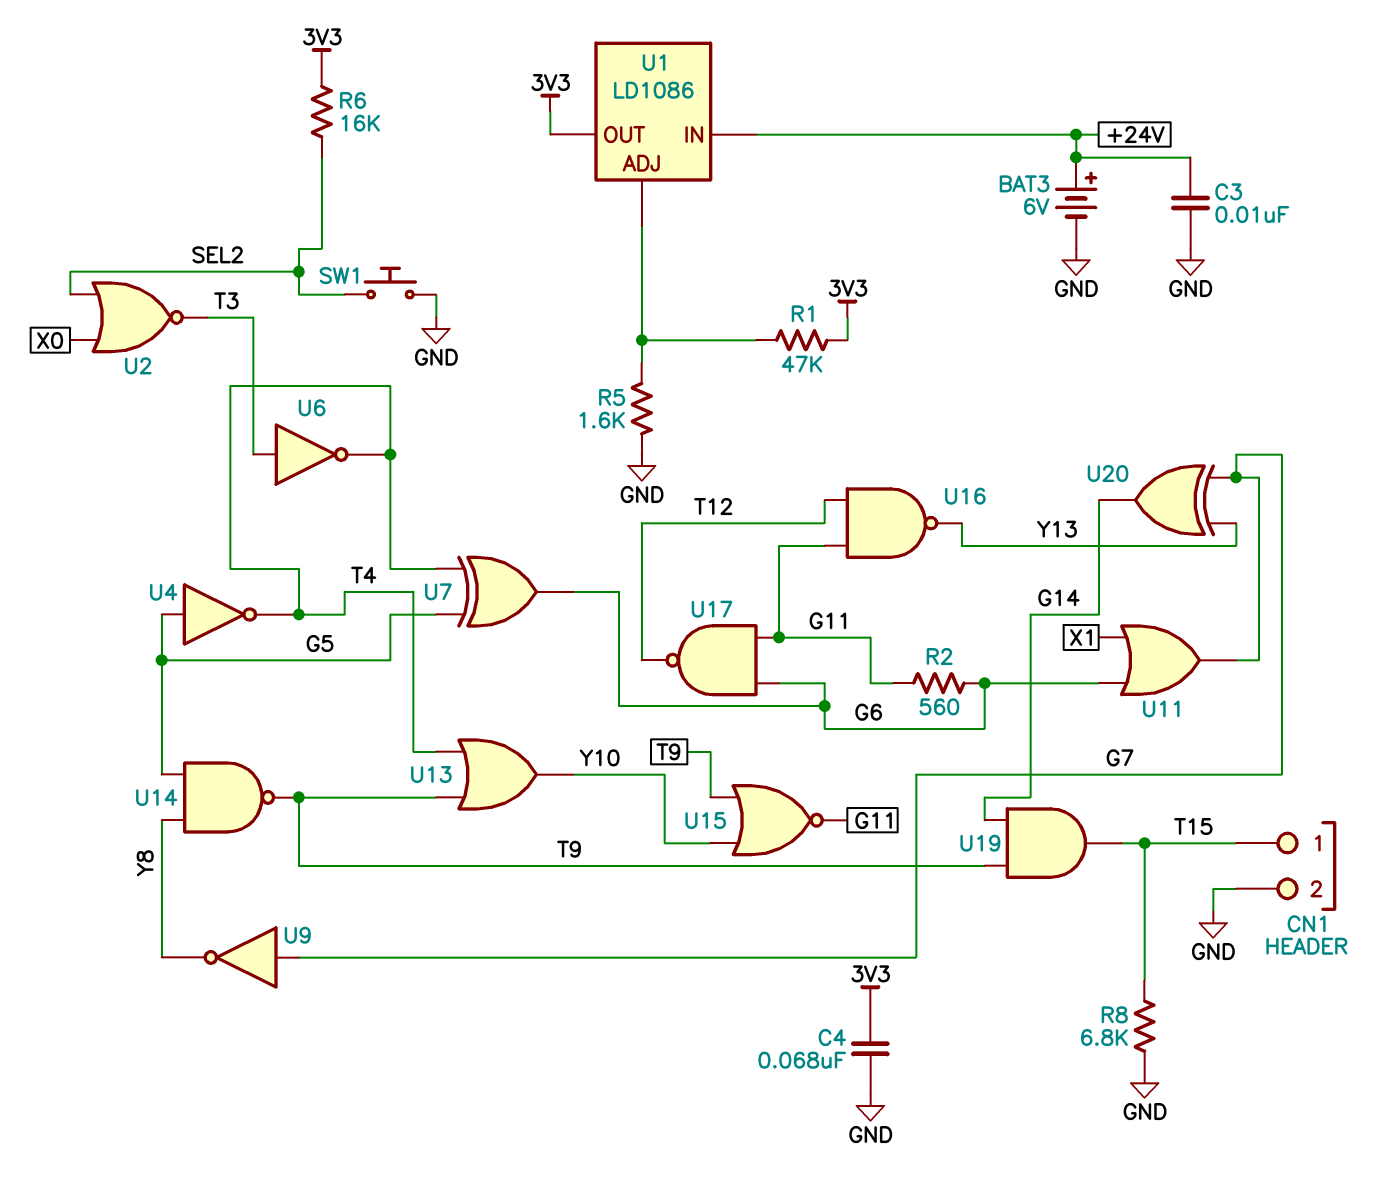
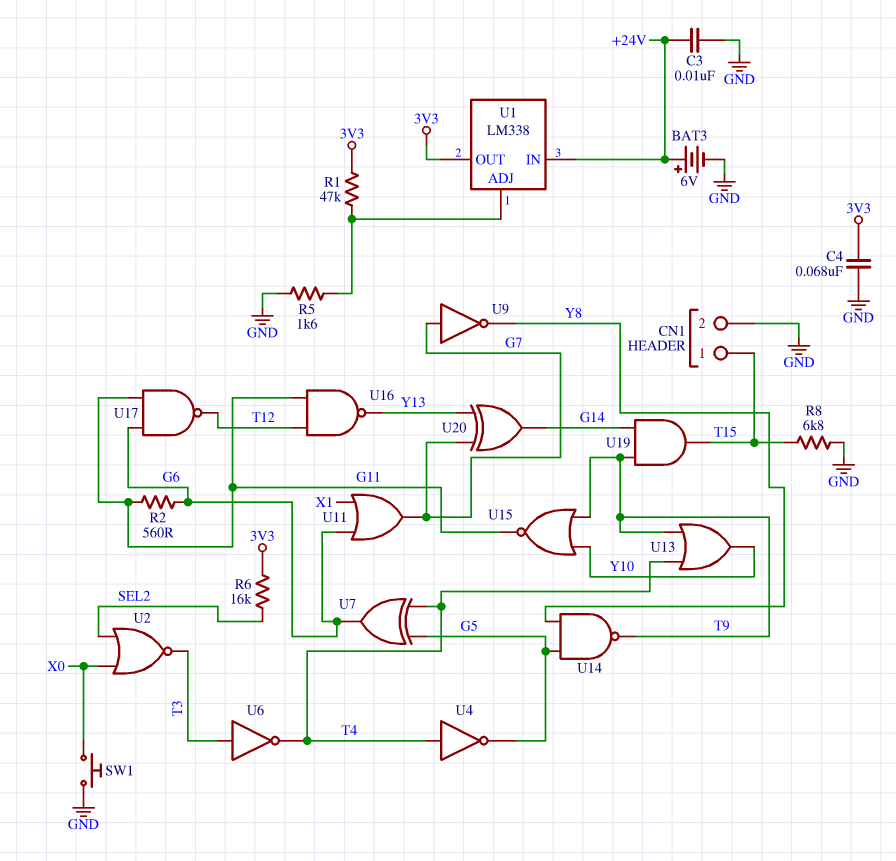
SW1: button (GND, SEL2) -> button (GND, X0)
U1: LD1086 -> LM338
U4: NOT (in G5, out T4) -> NOT (in T4, out G5)

